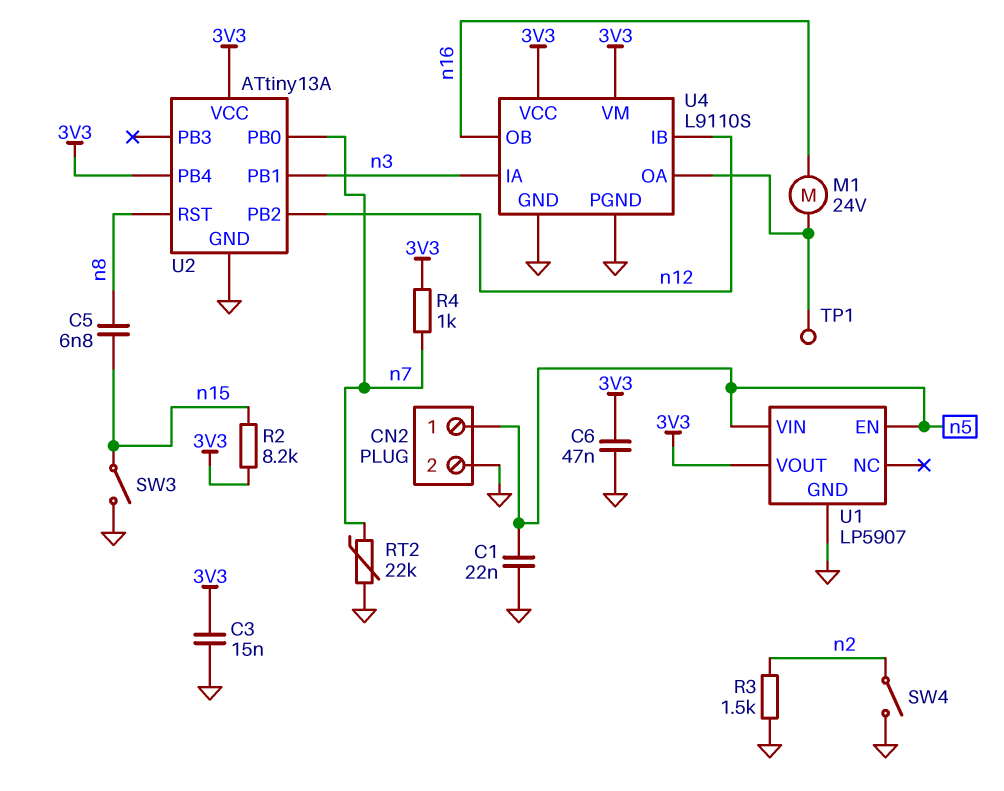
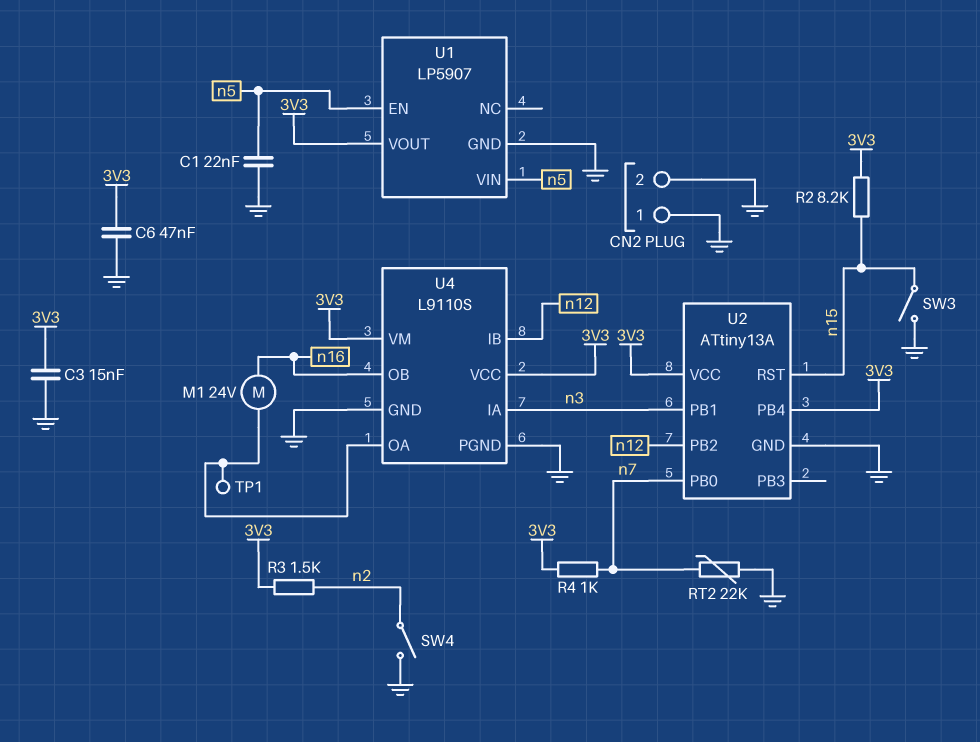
C5: 6.8nF (n8, n15) -> none
CN2 pin 1: n5 -> GND
R3: 1.5k (GND, n2) -> 1.5k (3V3, n2)
U2 pin RST: n8 -> n15

